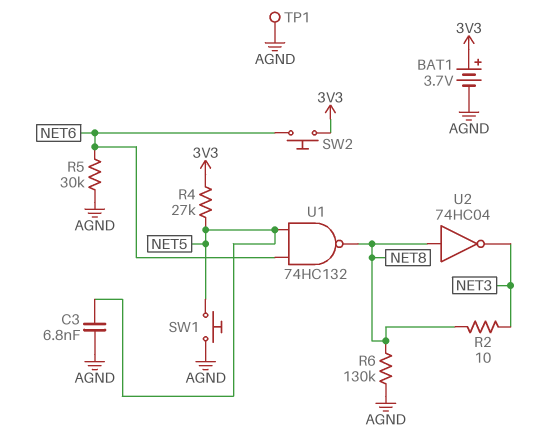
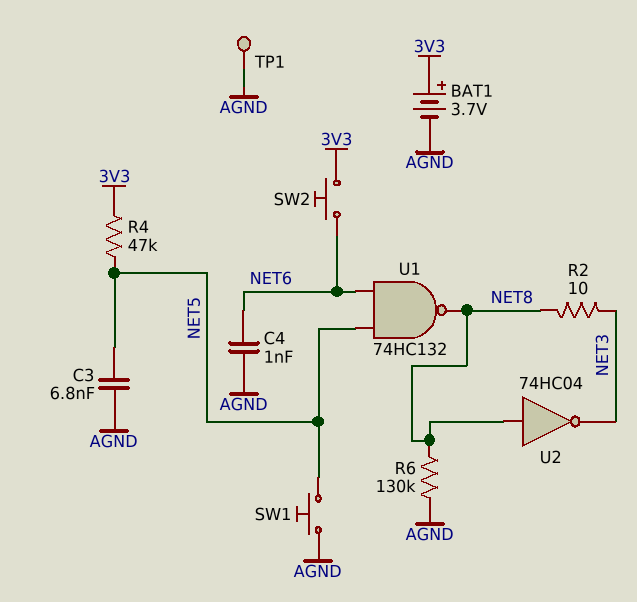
C4: none -> 1nF (AGND, NET6)
R4: 27k (3V3, NET5) -> 47k (3V3, NET5)
R5: 30k (AGND, NET6) -> none

